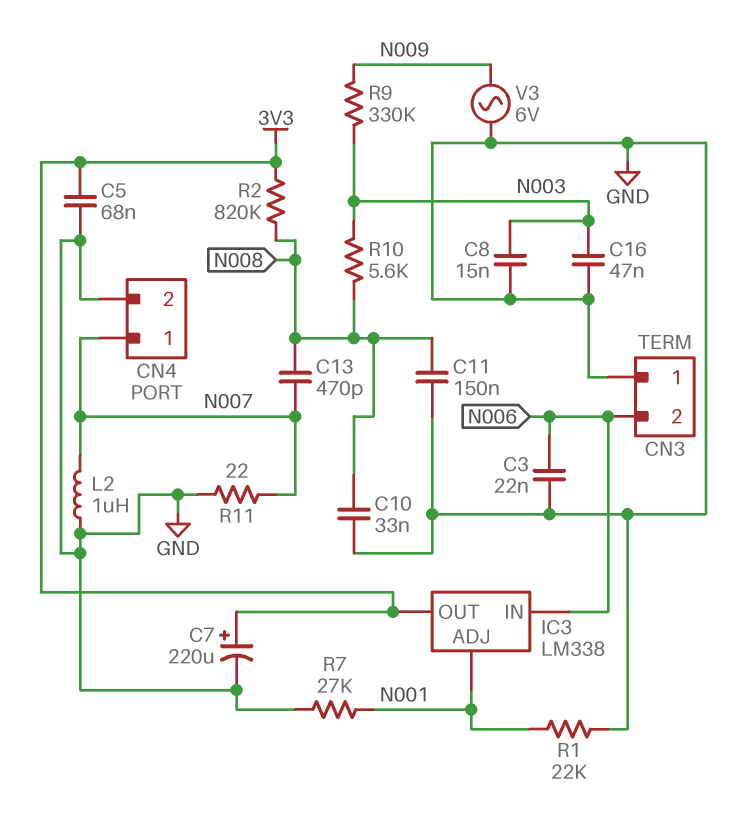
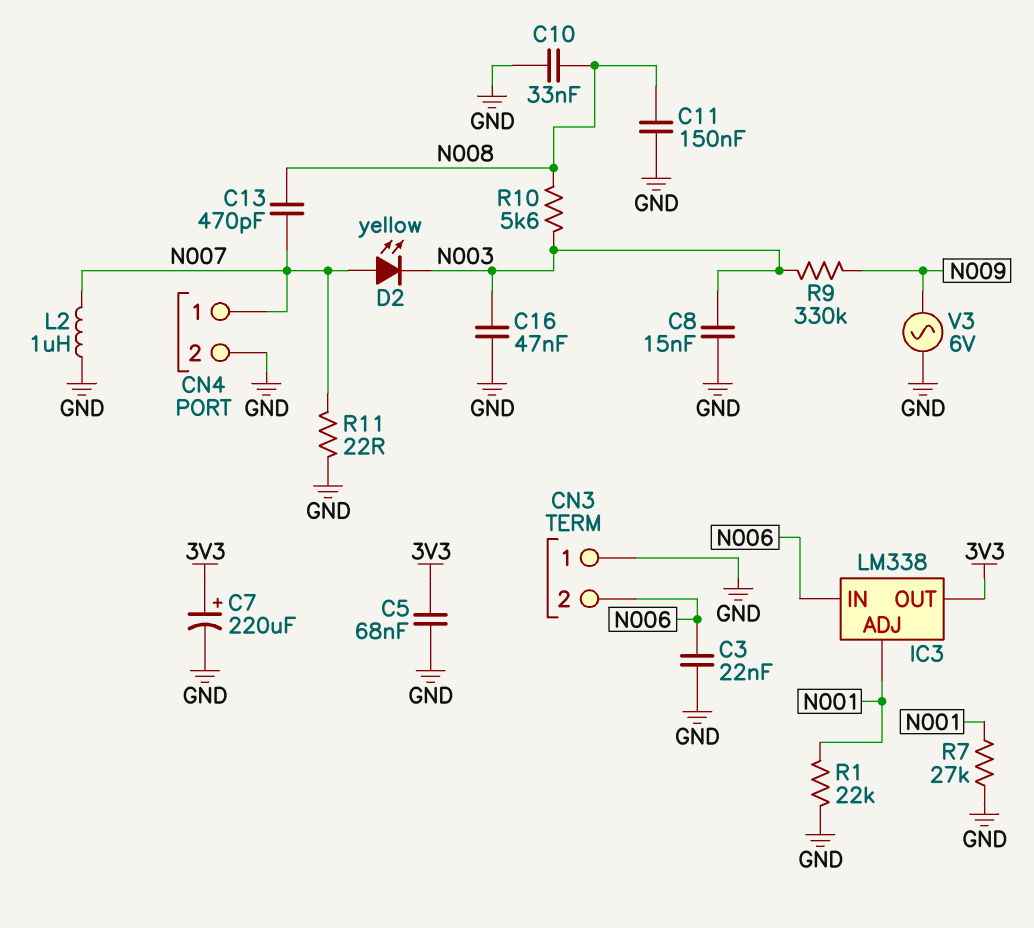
D2: none -> LED yellow (A N007, K N003)
R2: 820k (3V3, N008) -> none

